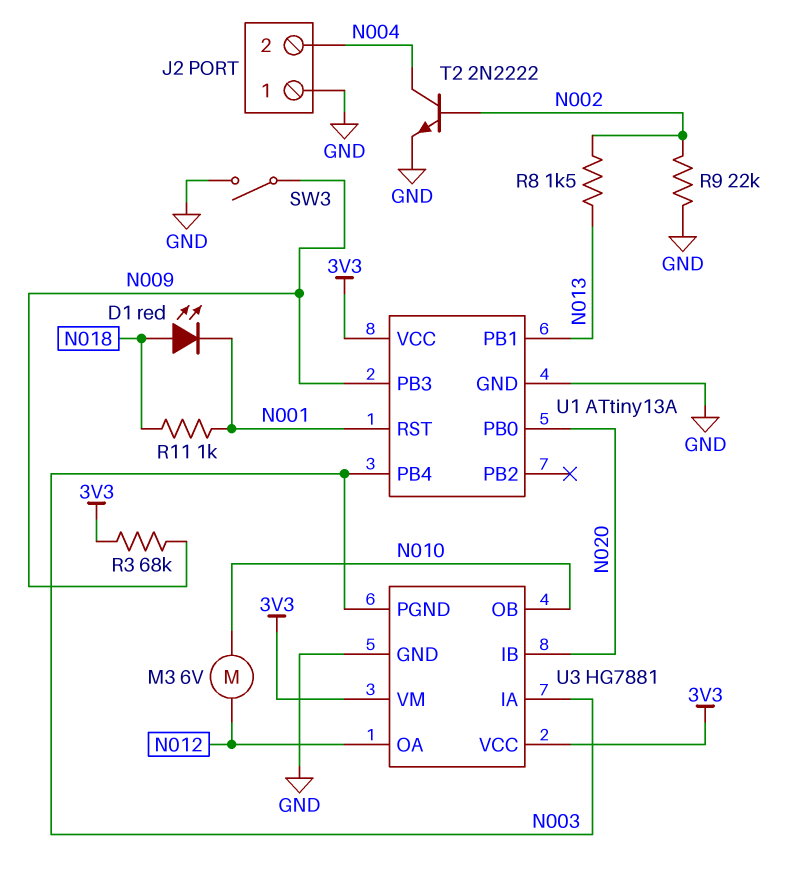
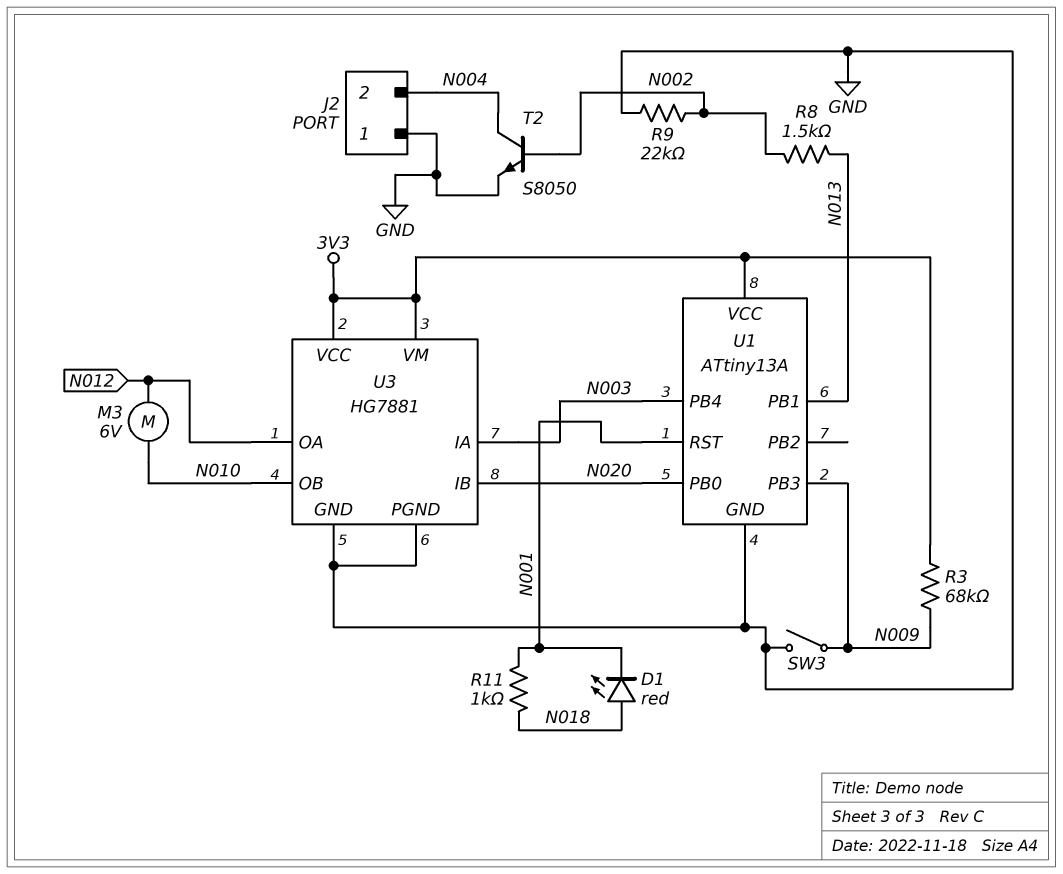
T2: NPN 2N2222 (B N002, C N004, E GND) -> NPN S8050 (B N002, C N004, E GND)
U3 pin PGND: N003 -> GND

